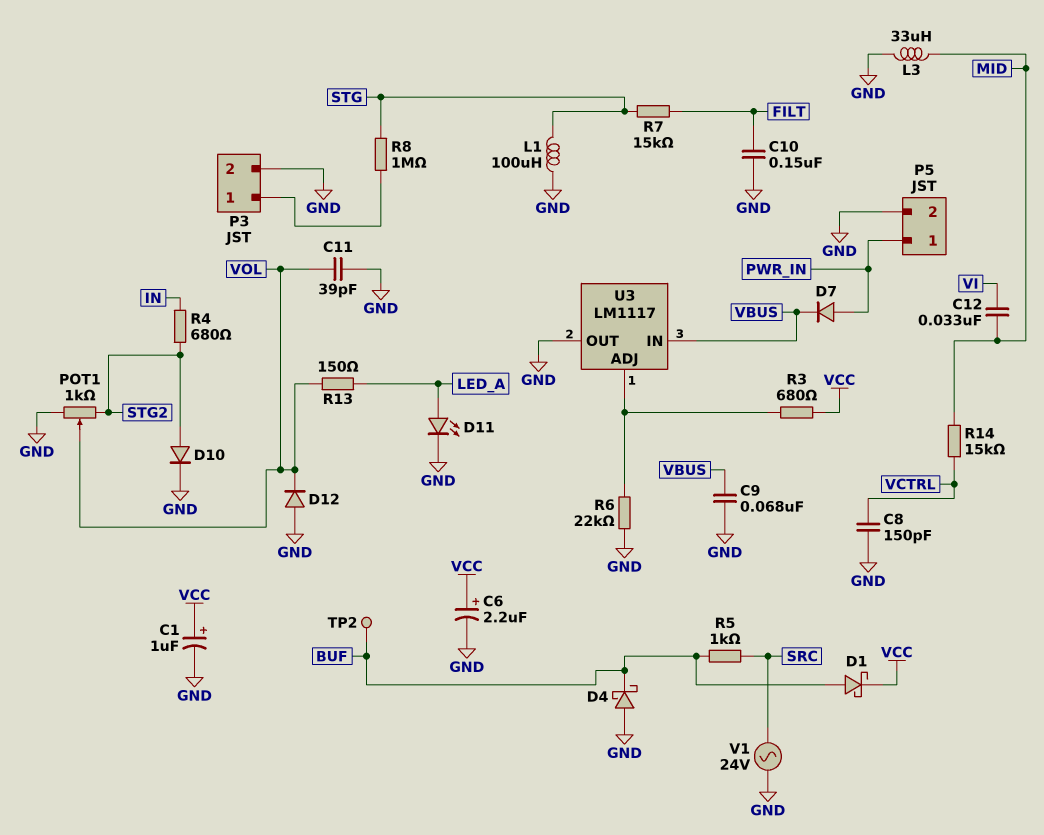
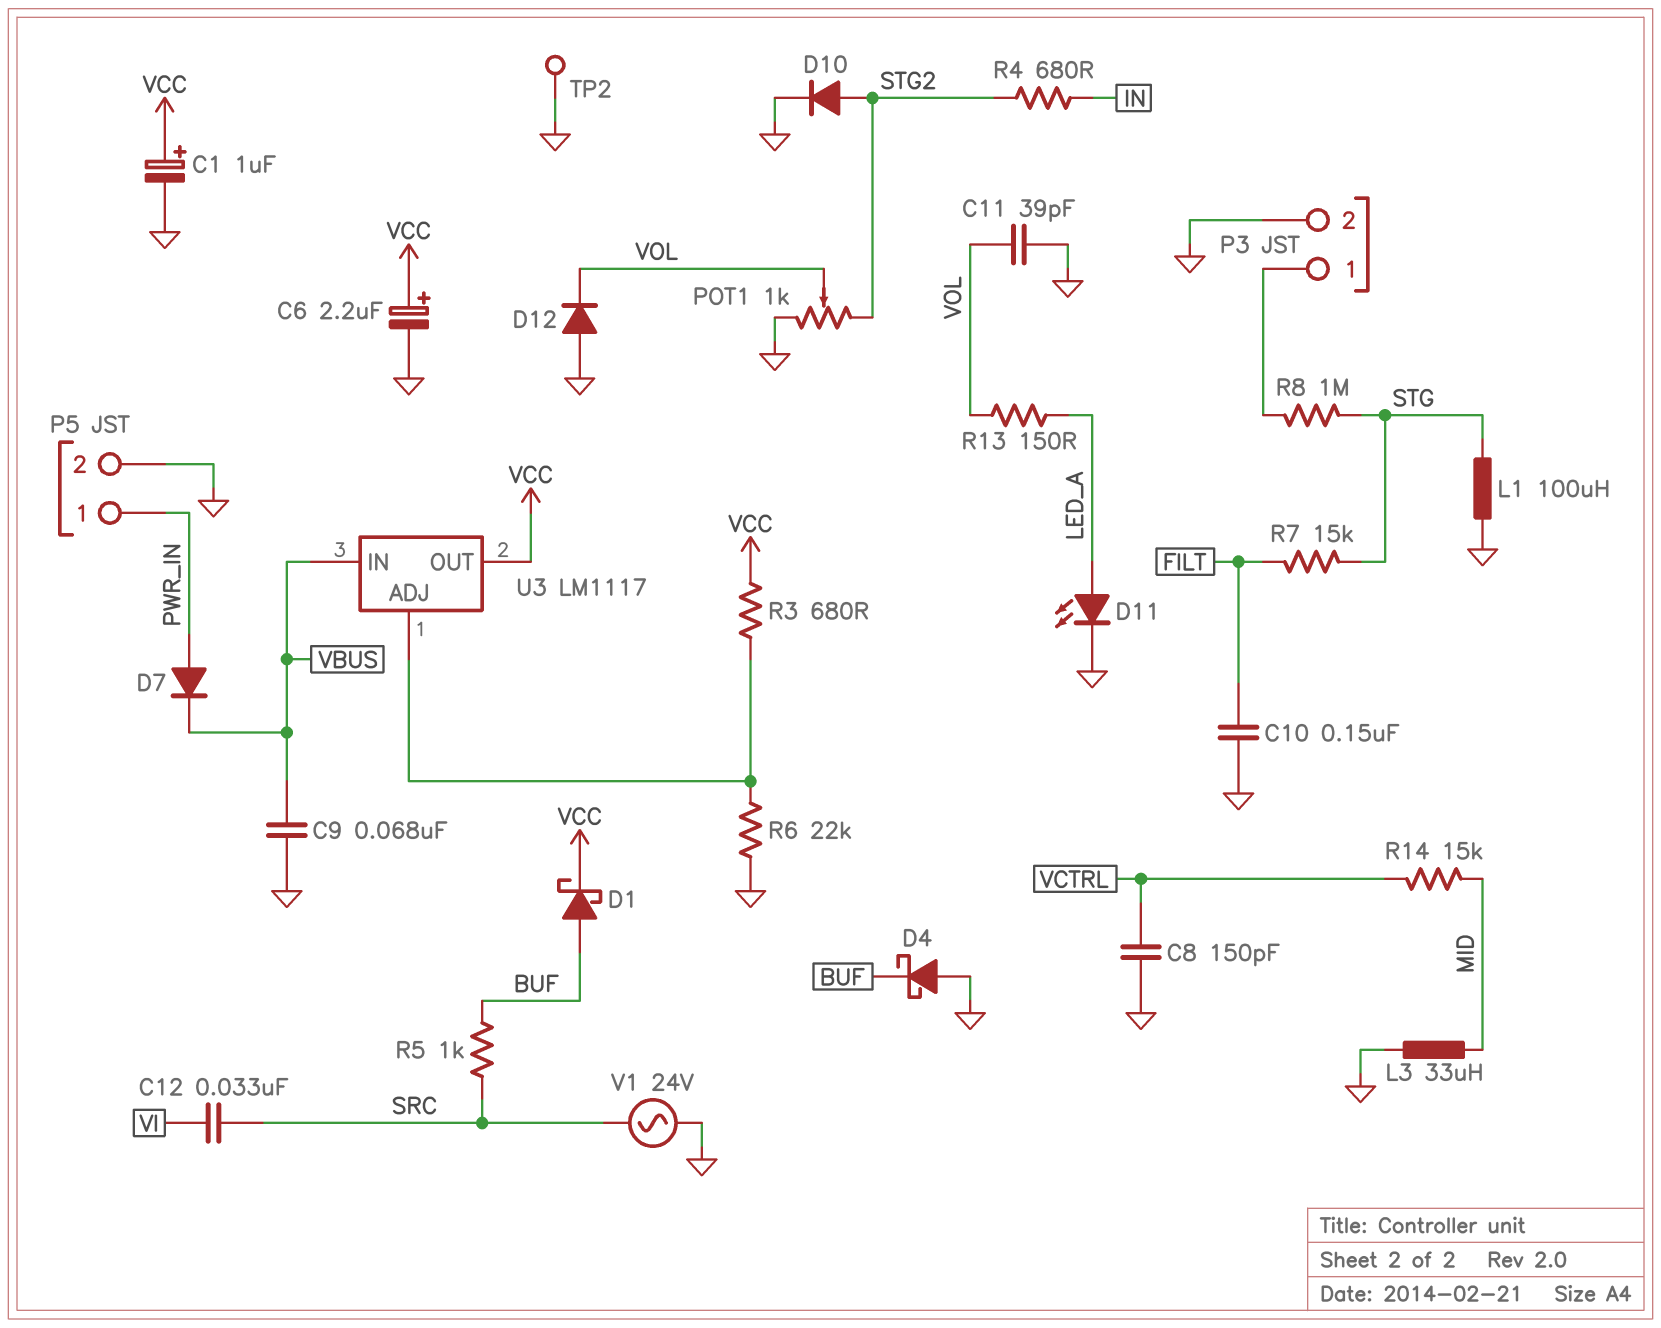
C12: 33nF (MID, VI) -> 33nF (SRC, VI)
TP2: test point (BUF) -> test point (GND)
U3 pin OUT: GND -> VCC

